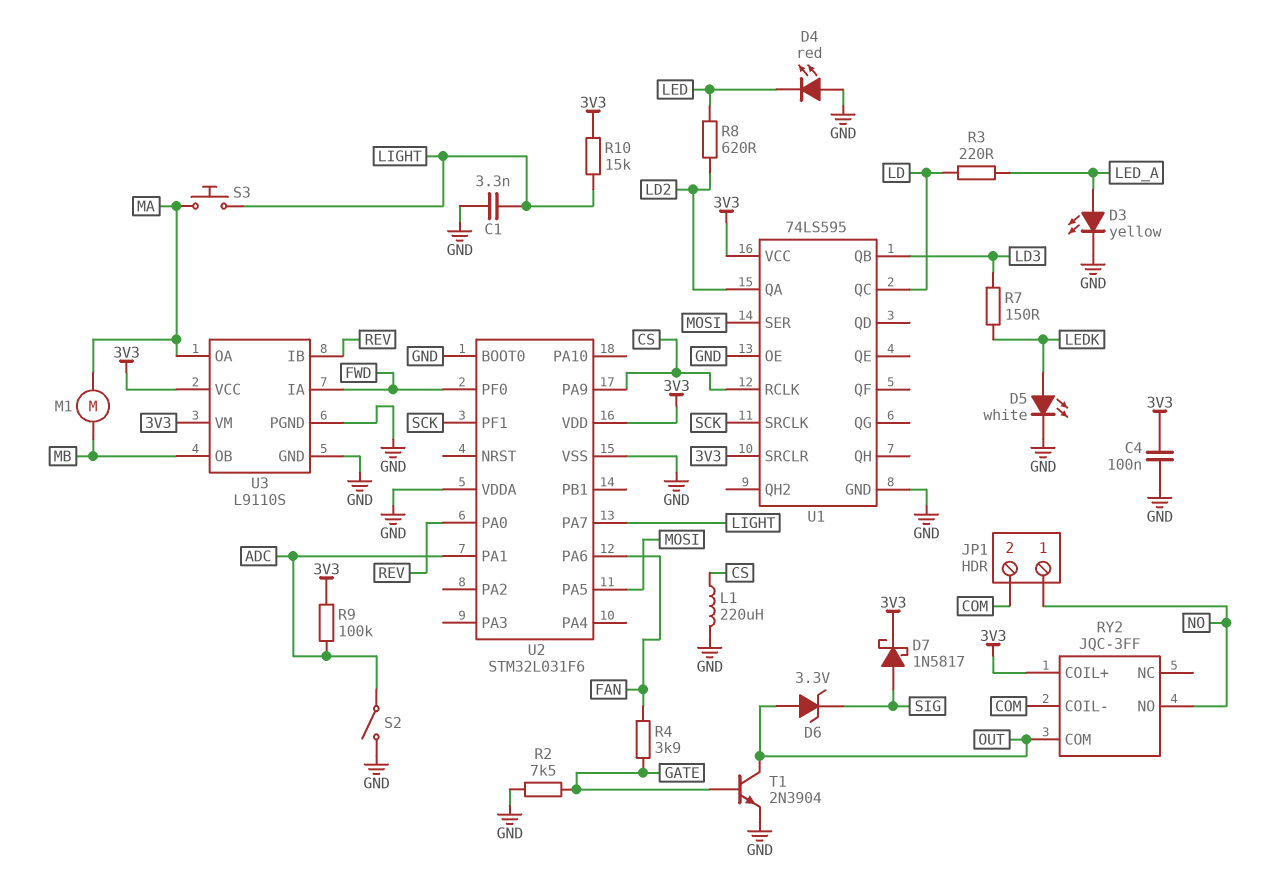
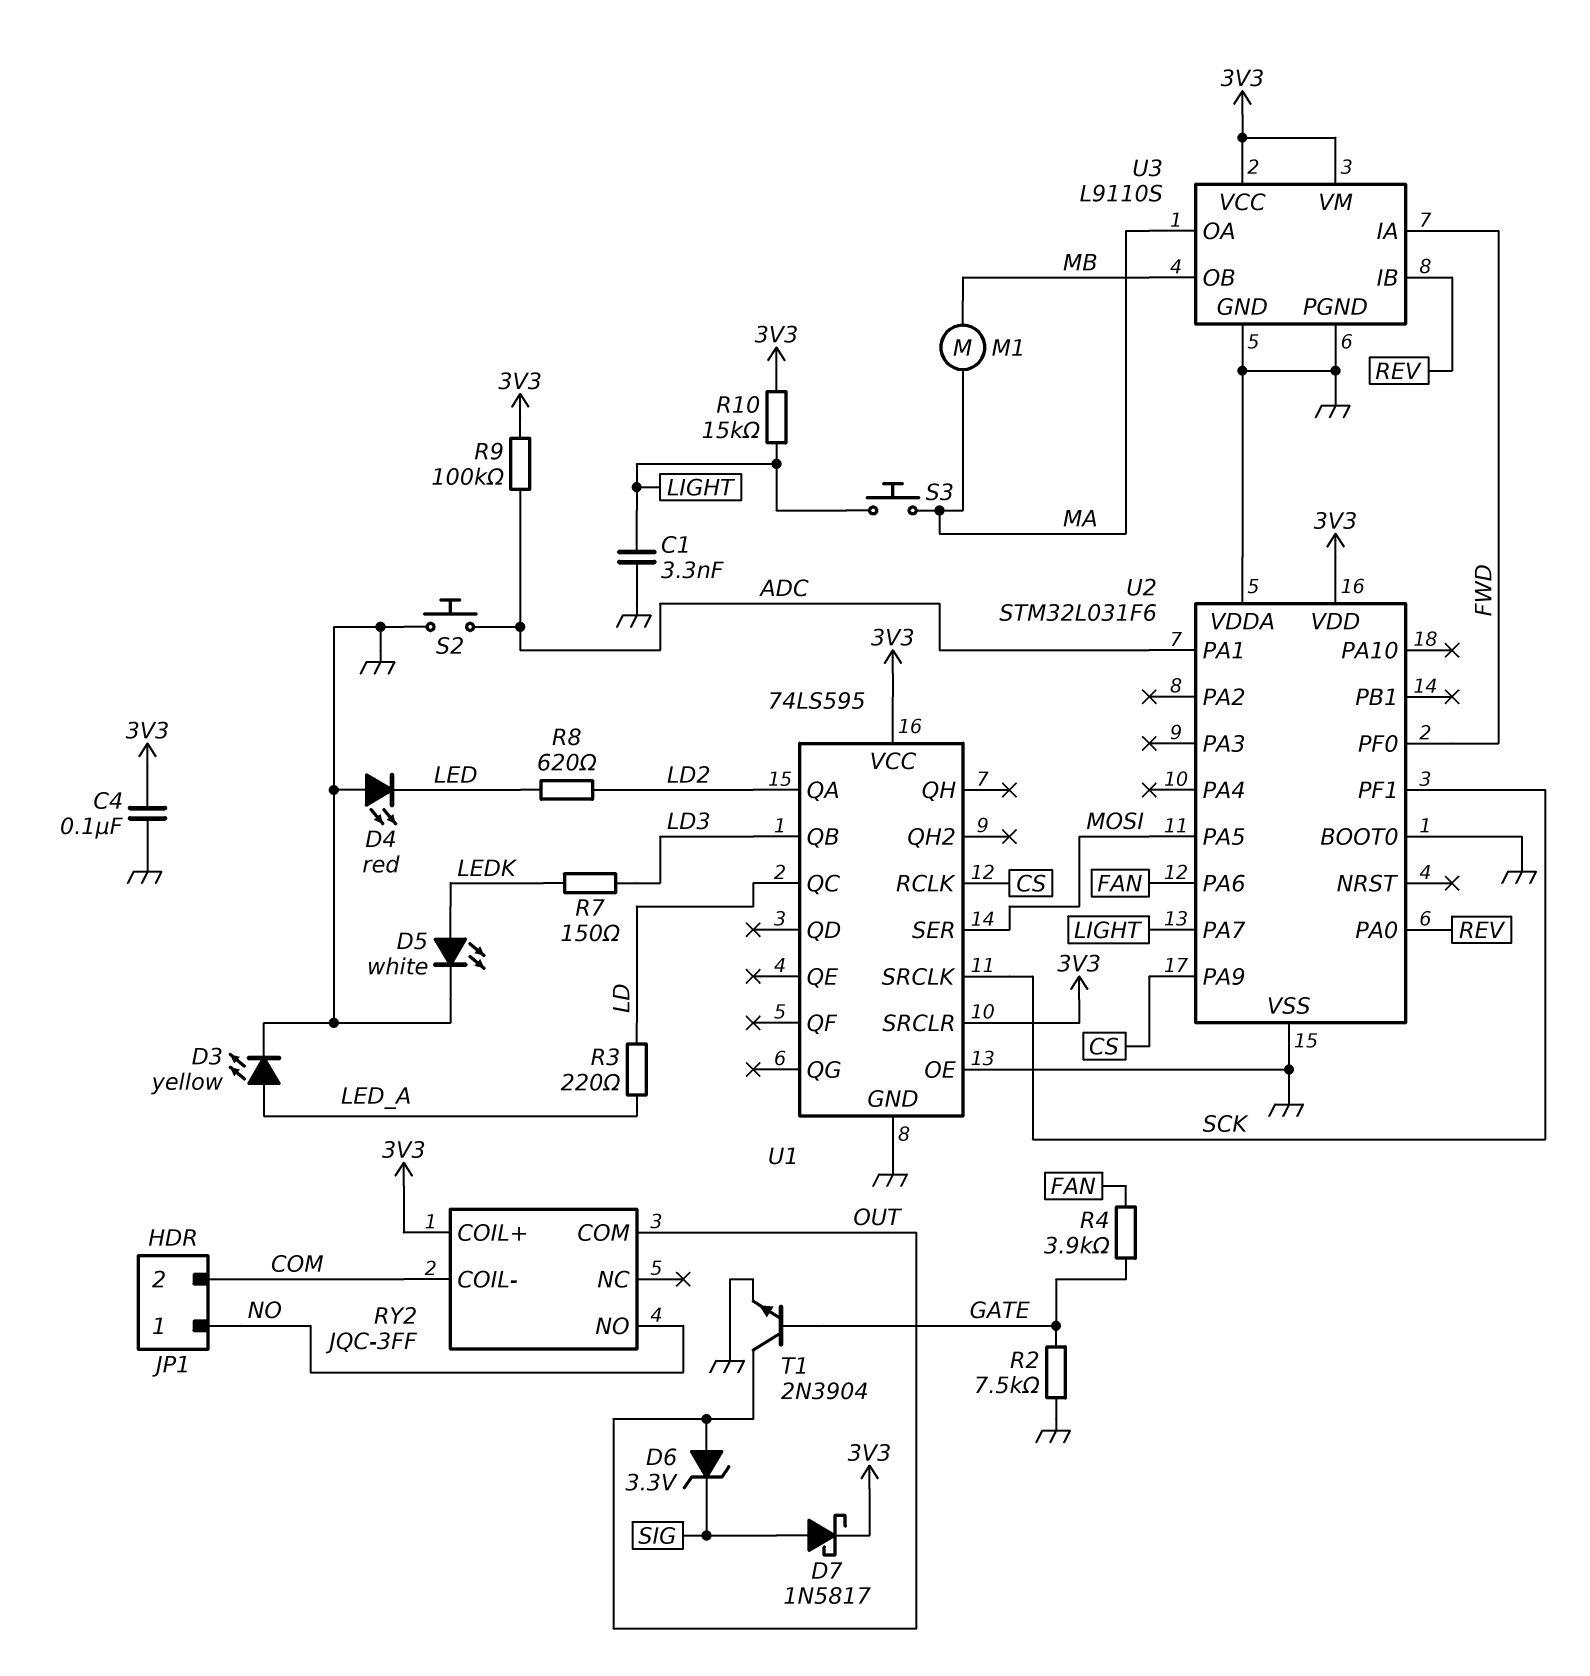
L1: 220uH (CS, GND) -> none
S2: switch (ADC, GND) -> button (ADC, GND)

